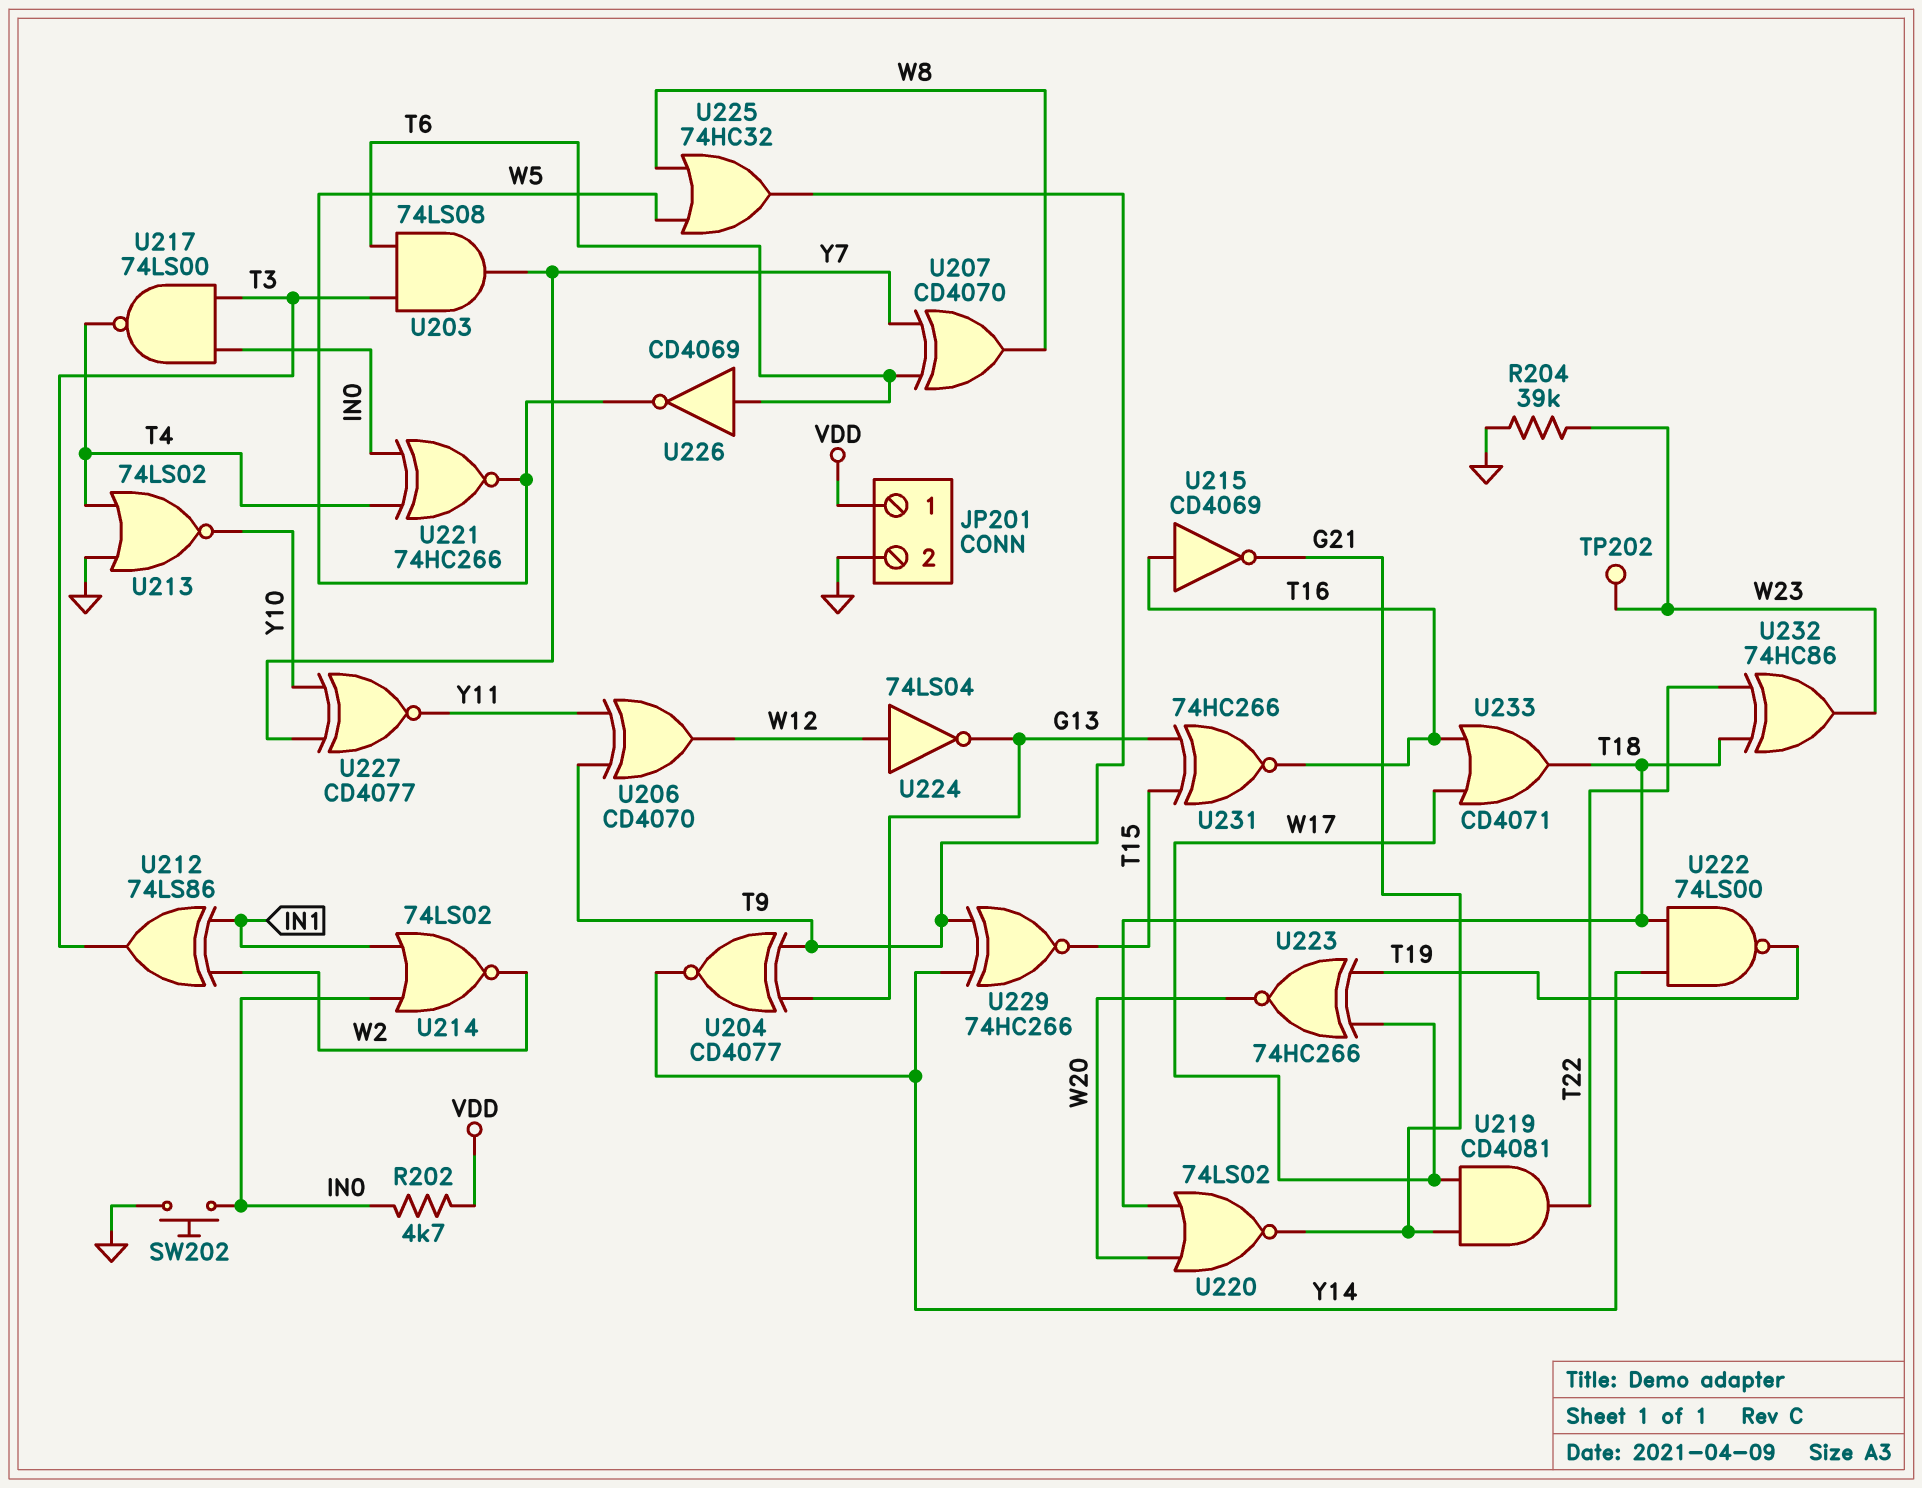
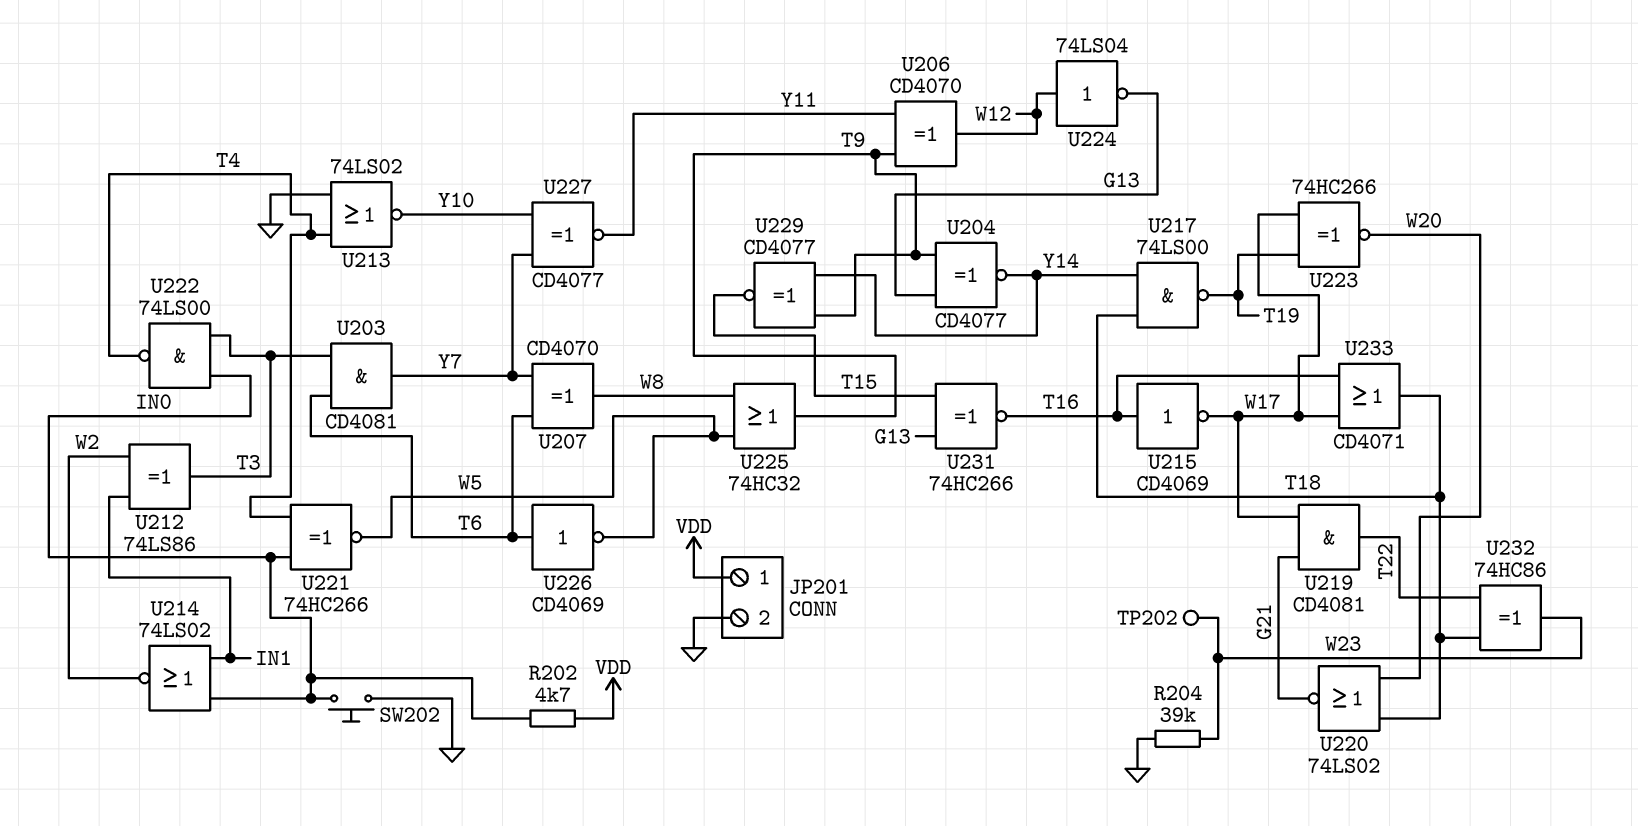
U203: AND 74LS08 (in T3, in T6, out Y7) -> AND CD4081 (in T3, in T6, out Y7)
U215: NOT CD4069 (in T16, out G21) -> NOT CD4069 (in T16, out W17)
U217: NAND 74LS00 (in IN0, in T3, out T4) -> NAND 74LS00 (in T18, in Y14, out T19)
U222: NAND 74LS00 (in T18, in Y14, out T19) -> NAND 74LS00 (in IN0, in T3, out T4)
U229: XNOR 74HC266 (in T9, in Y14, out T15) -> XNOR CD4077 (in T9, in Y14, out T15)

